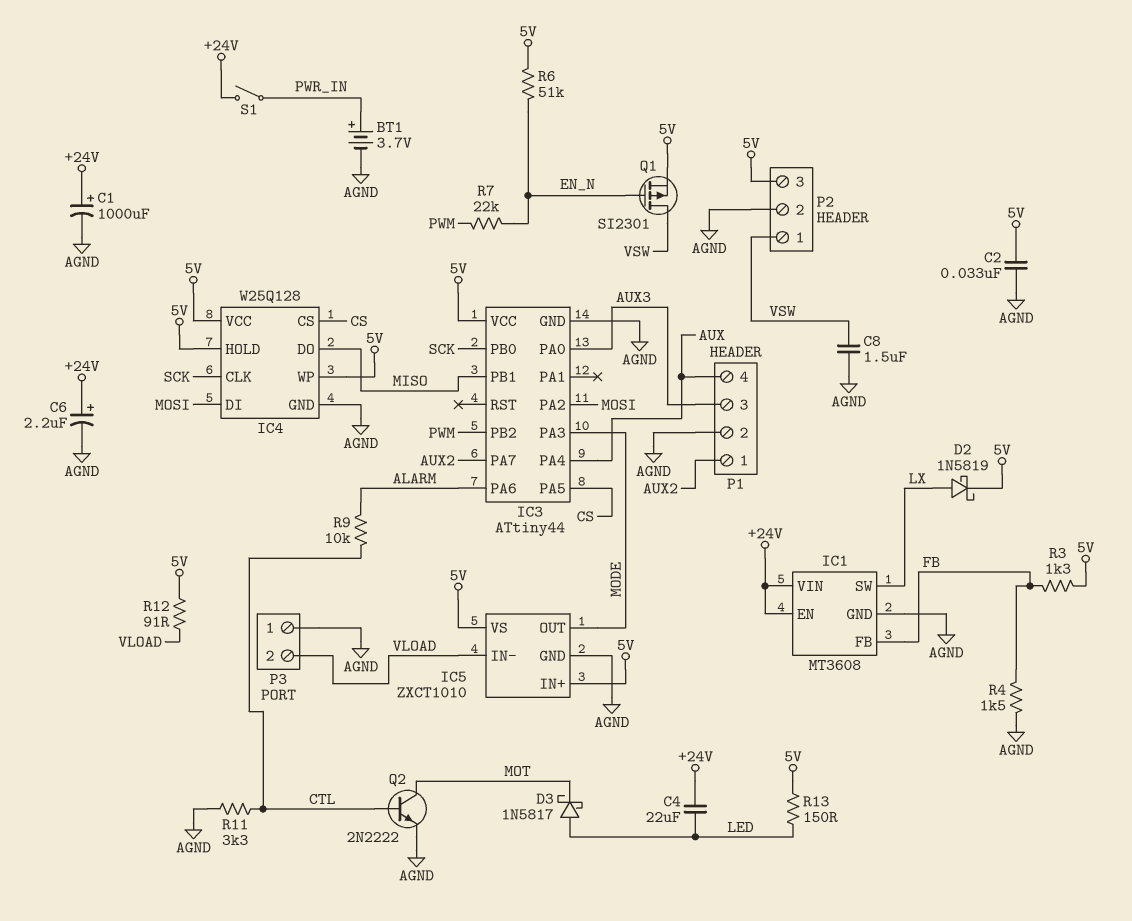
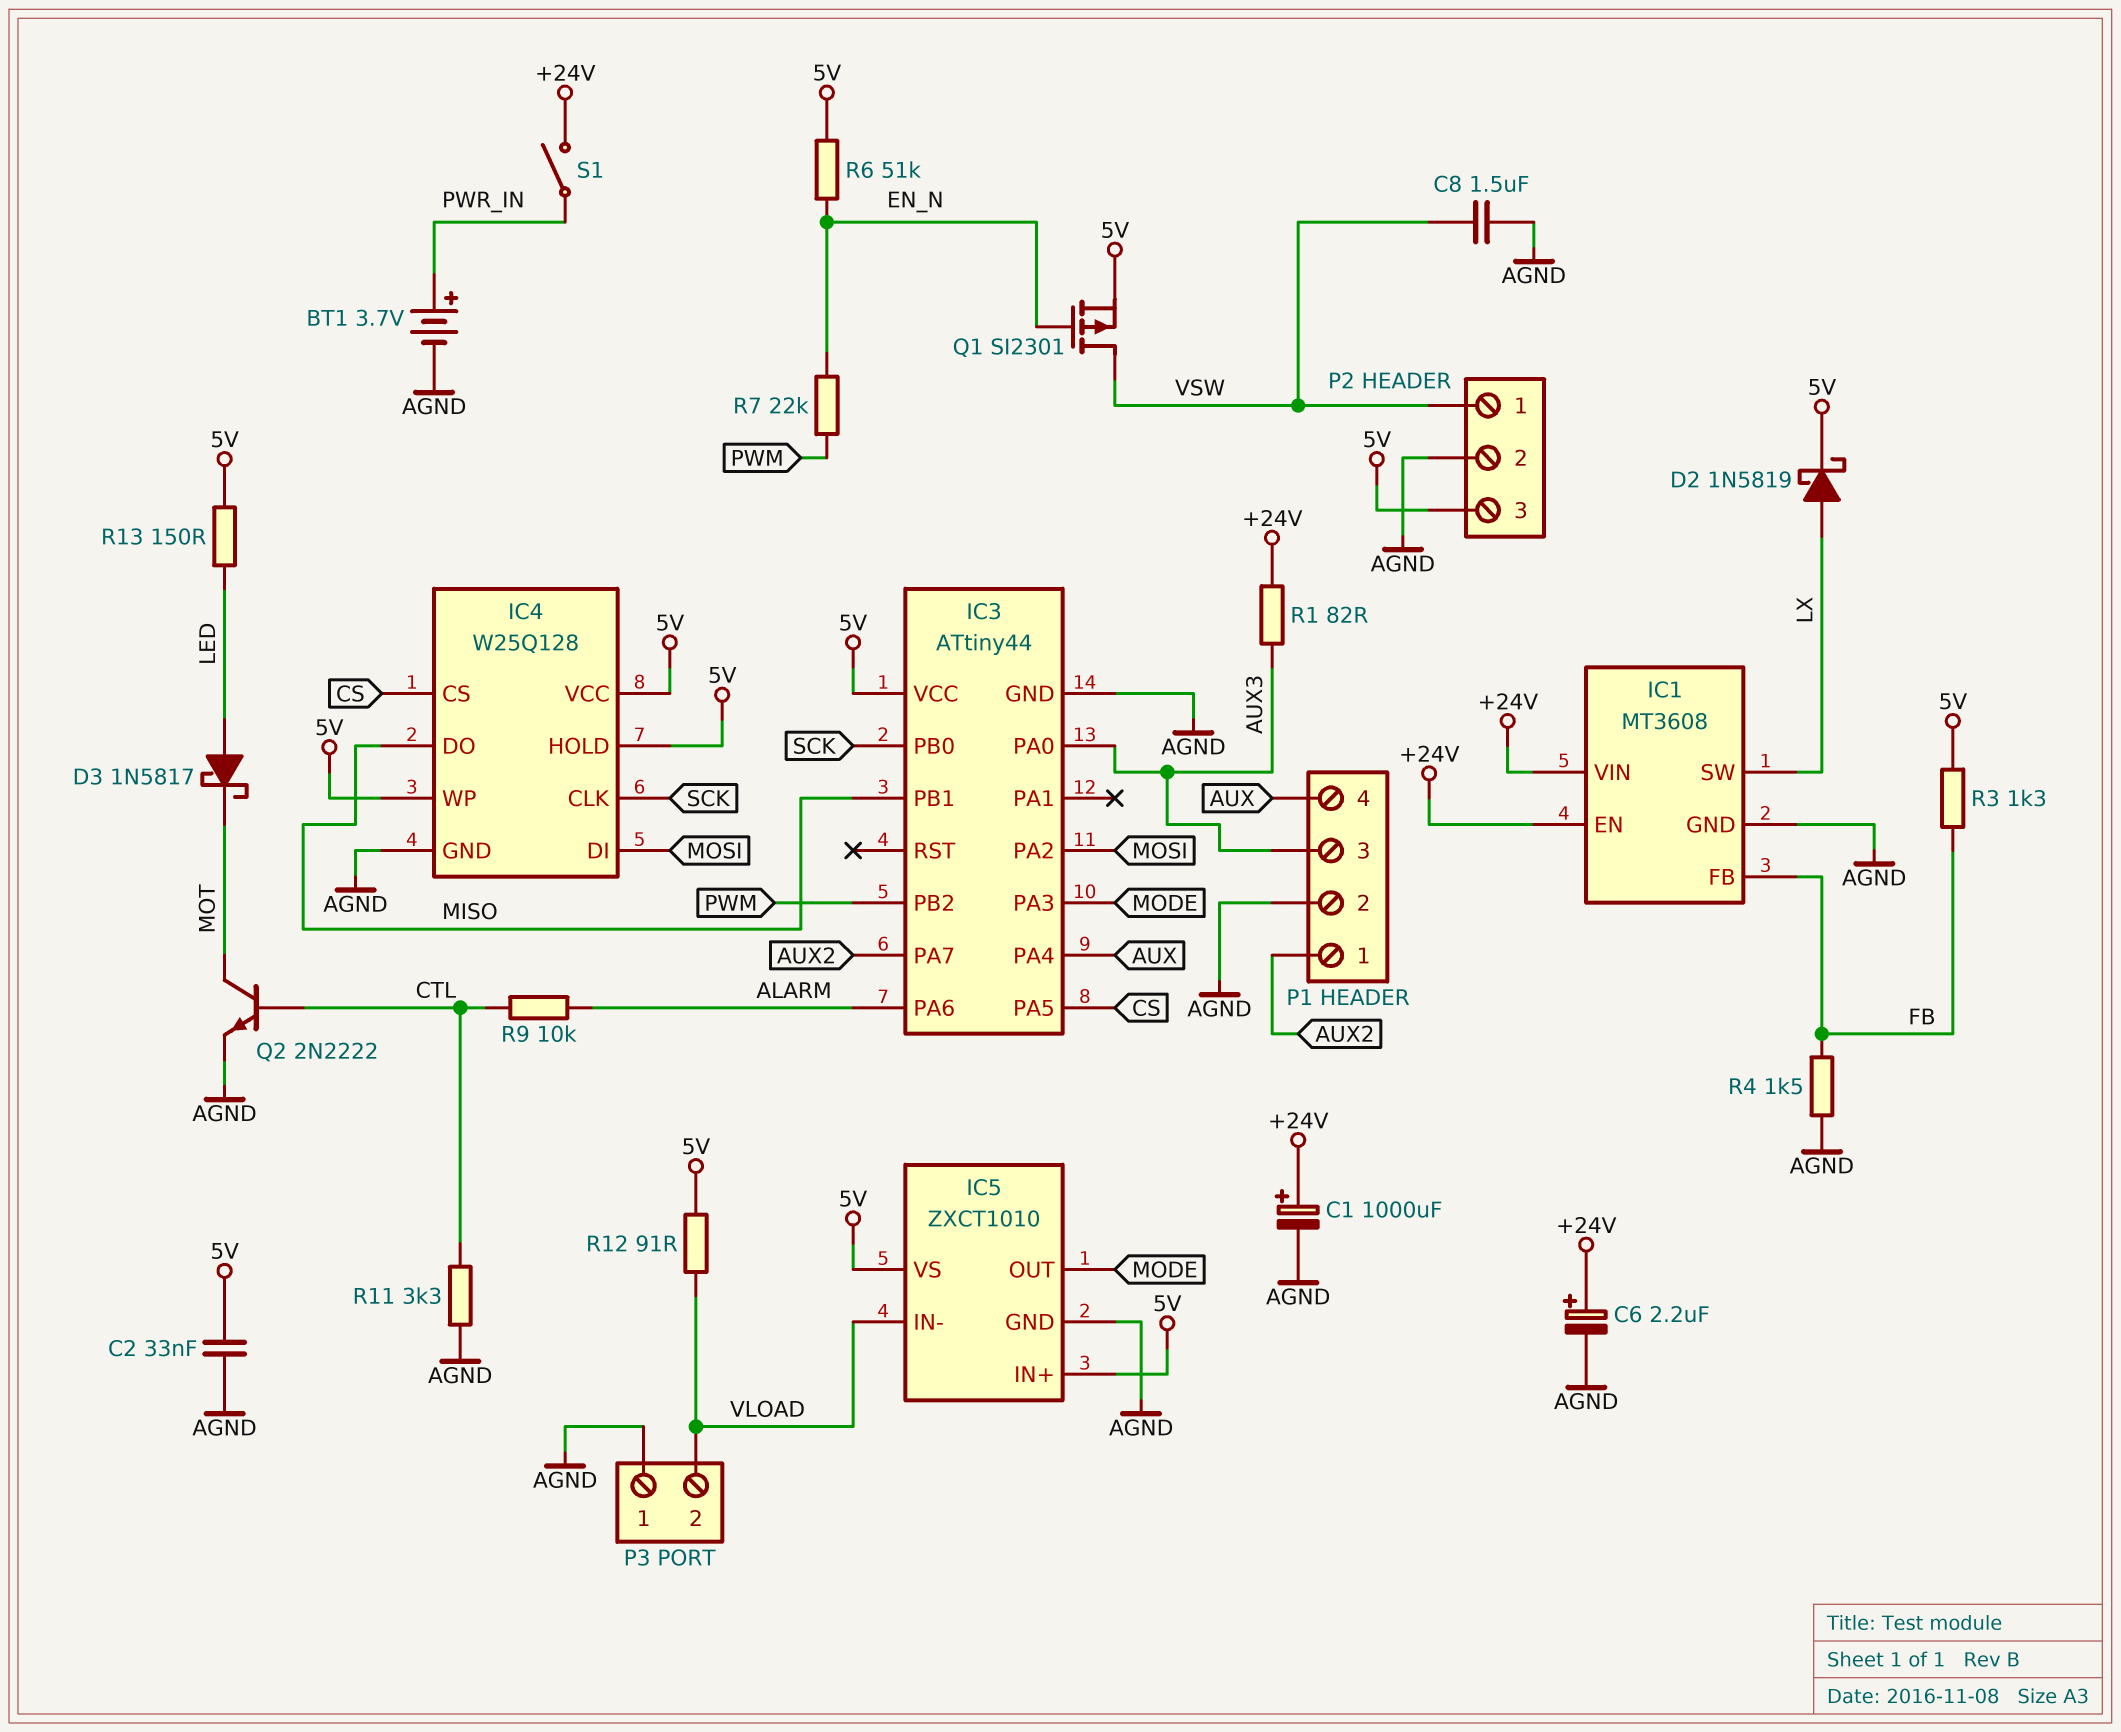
C4: 22uF (+24V, LED) -> none
R1: none -> 82 (+24V, AUX3)

